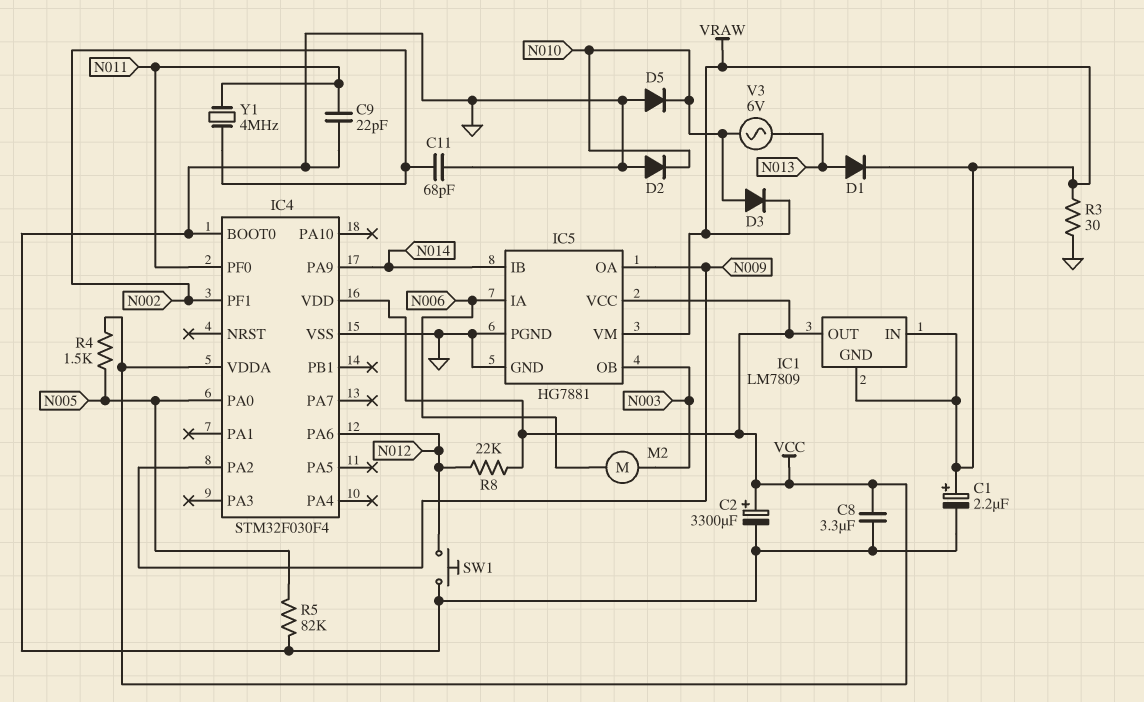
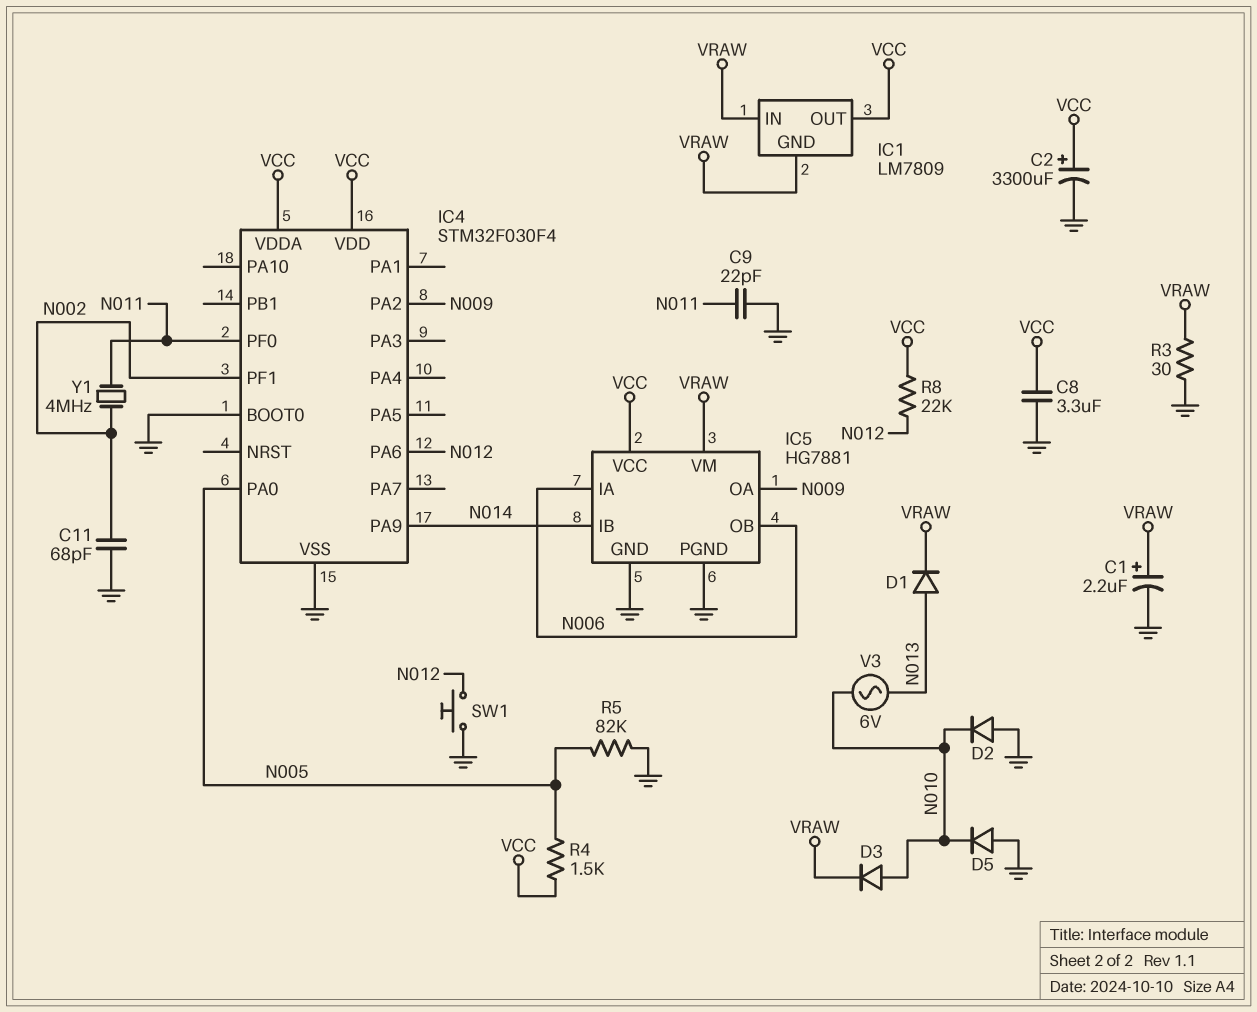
IC5 pin OB: N003 -> N006
M2: motor (N003, N006) -> none

